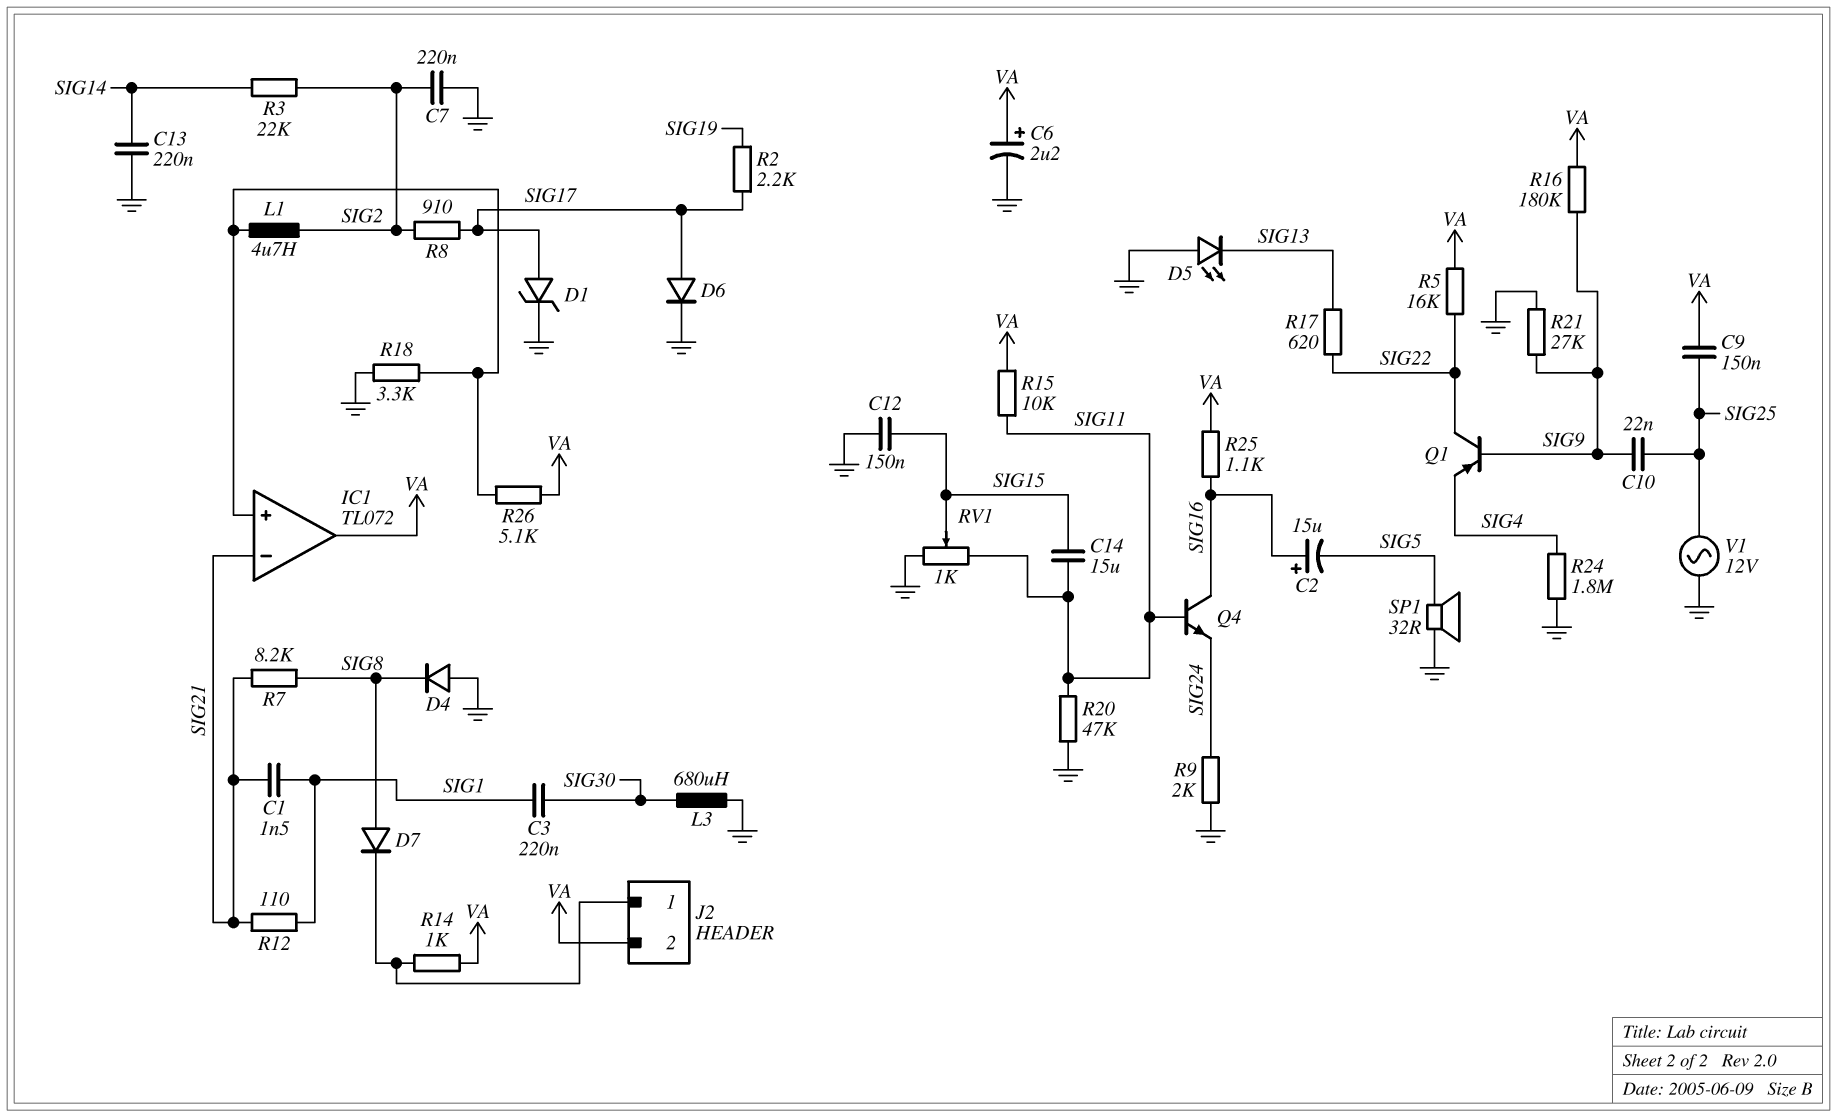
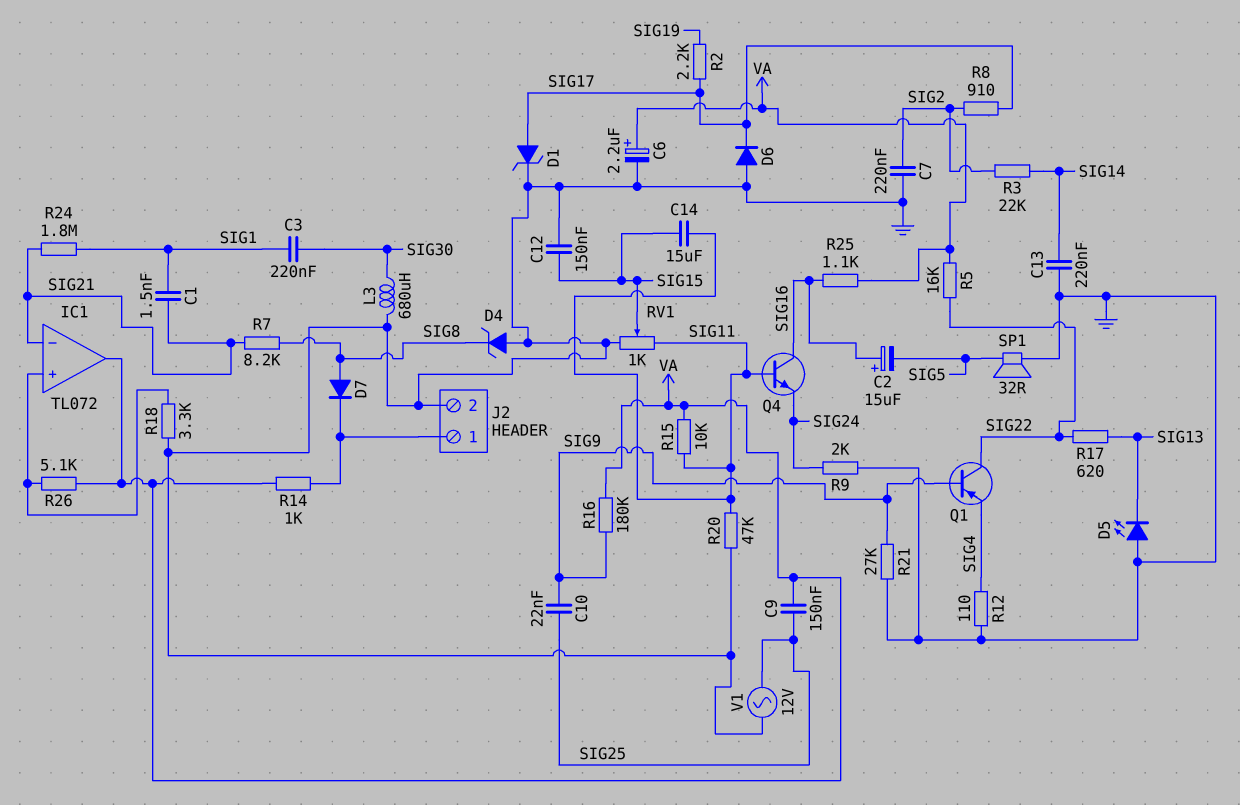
D4: diode (A GND, K SIG8) -> zener (A GND, K SIG8)
D6: diode (A SIG17, K GND) -> diode (A GND, K SIG17)
J2 pin 2: VA -> GND
L1: 4.7uH (IC1/in+, SIG2) -> none
R12: 110 (SIG1, SIG21) -> 110 (GND, SIG4)
R24: 1.8M (GND, SIG4) -> 1.8M (SIG1, SIG21)

